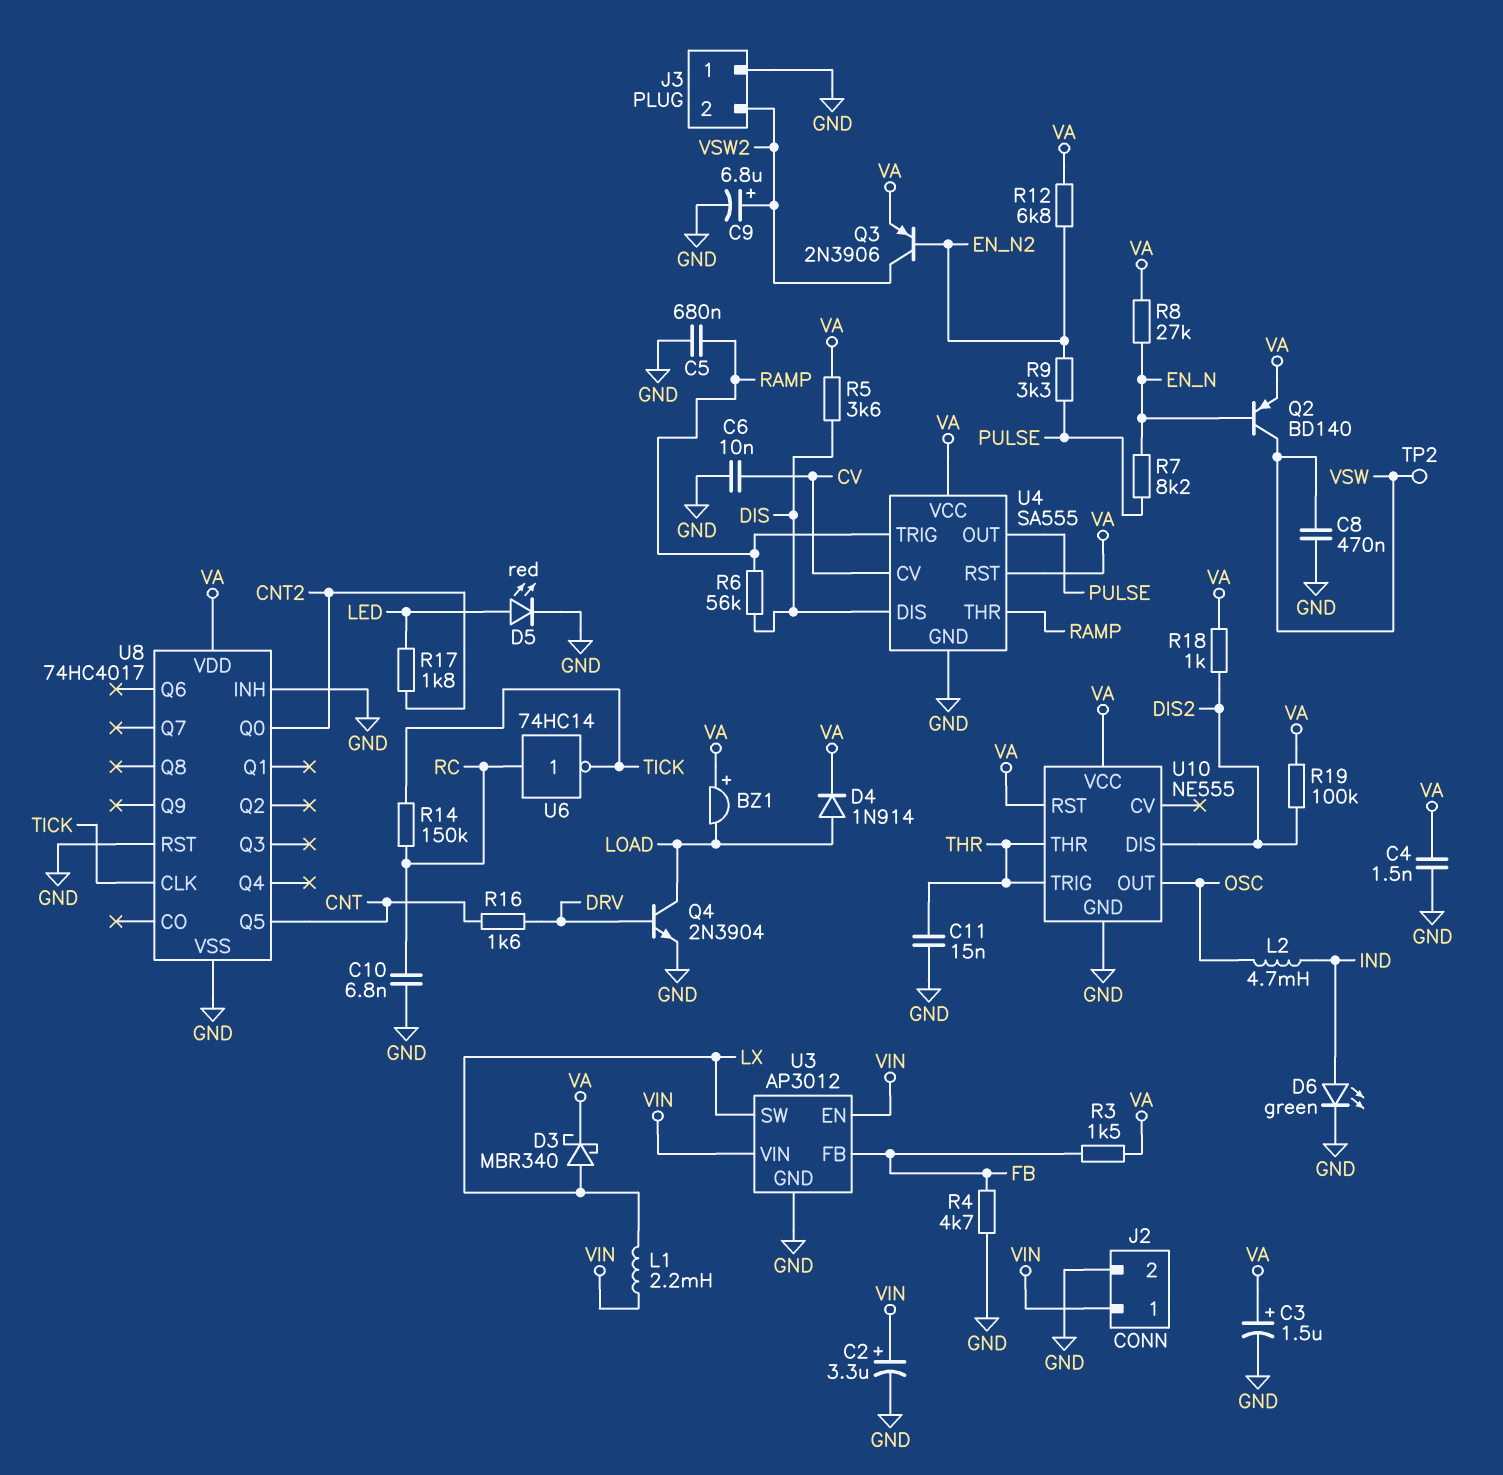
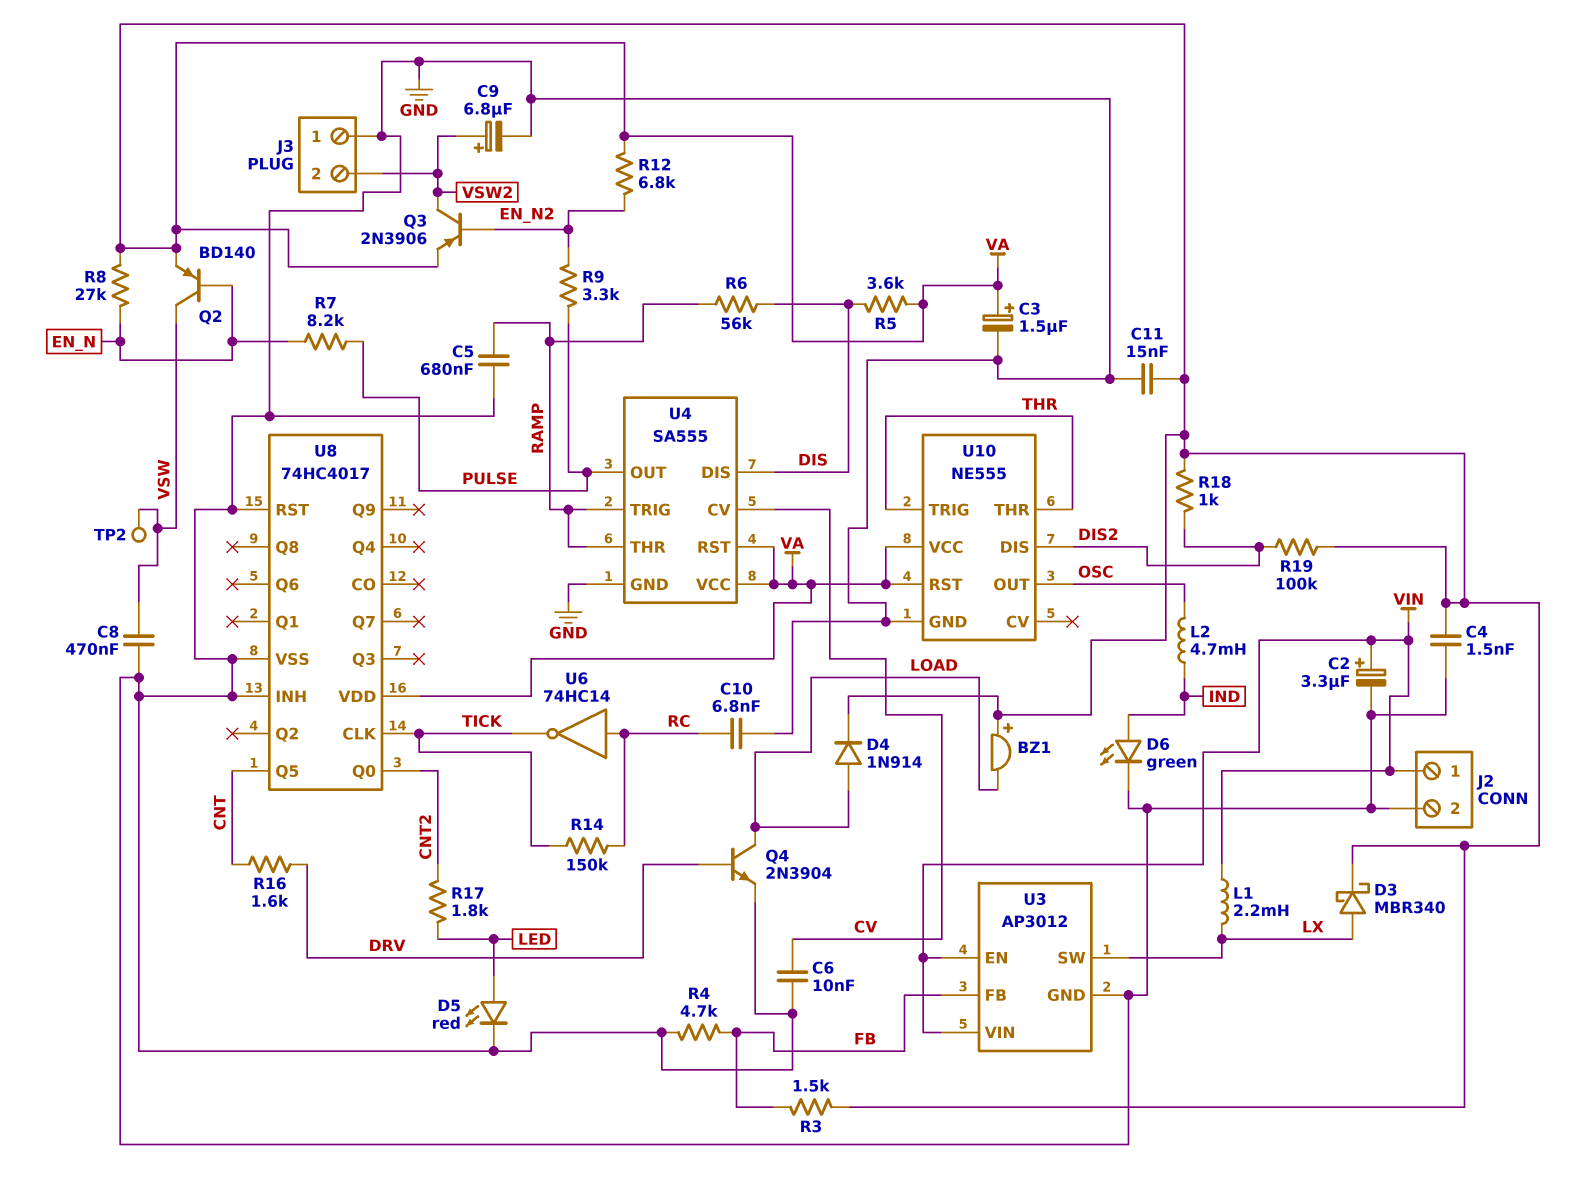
C11: 15nF (GND, THR) -> 15nF (GND, VA)

